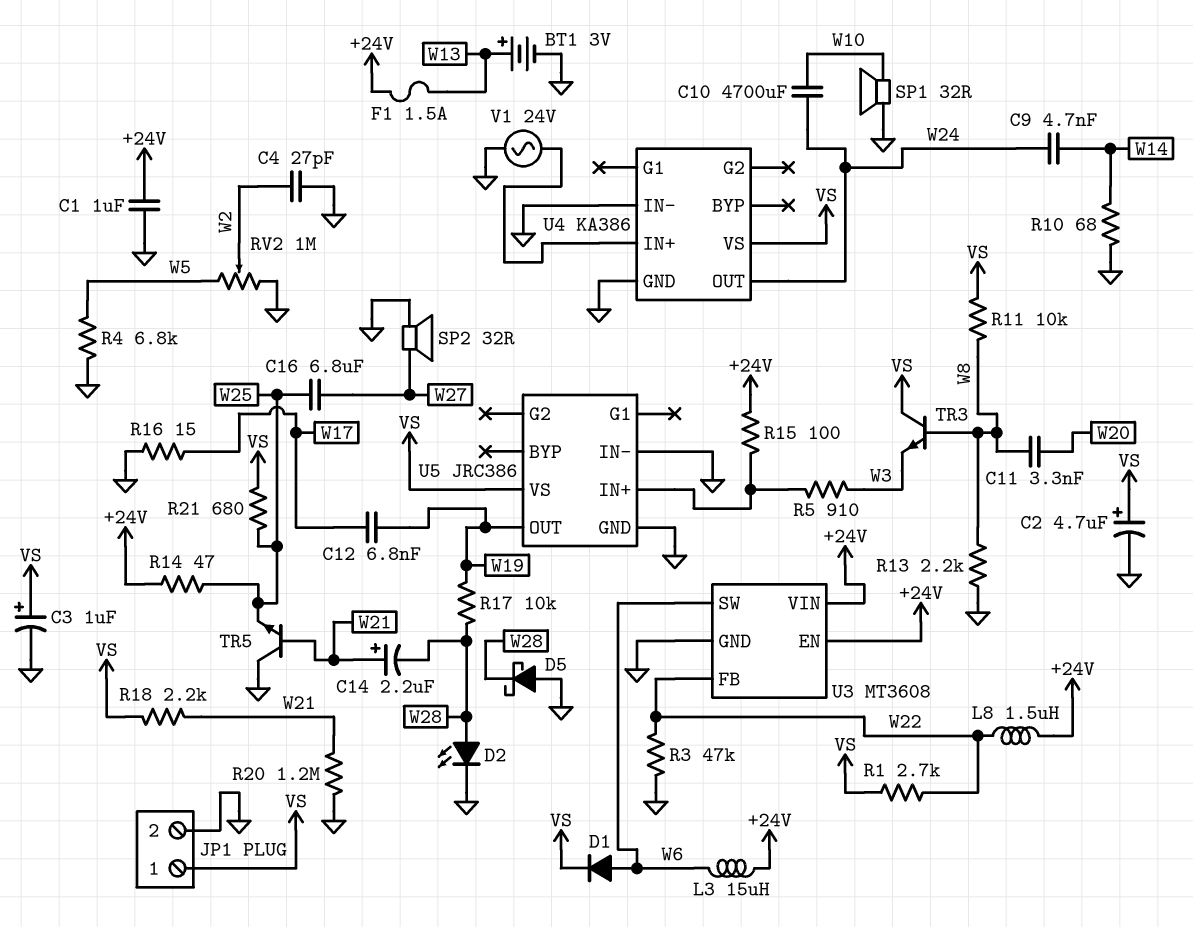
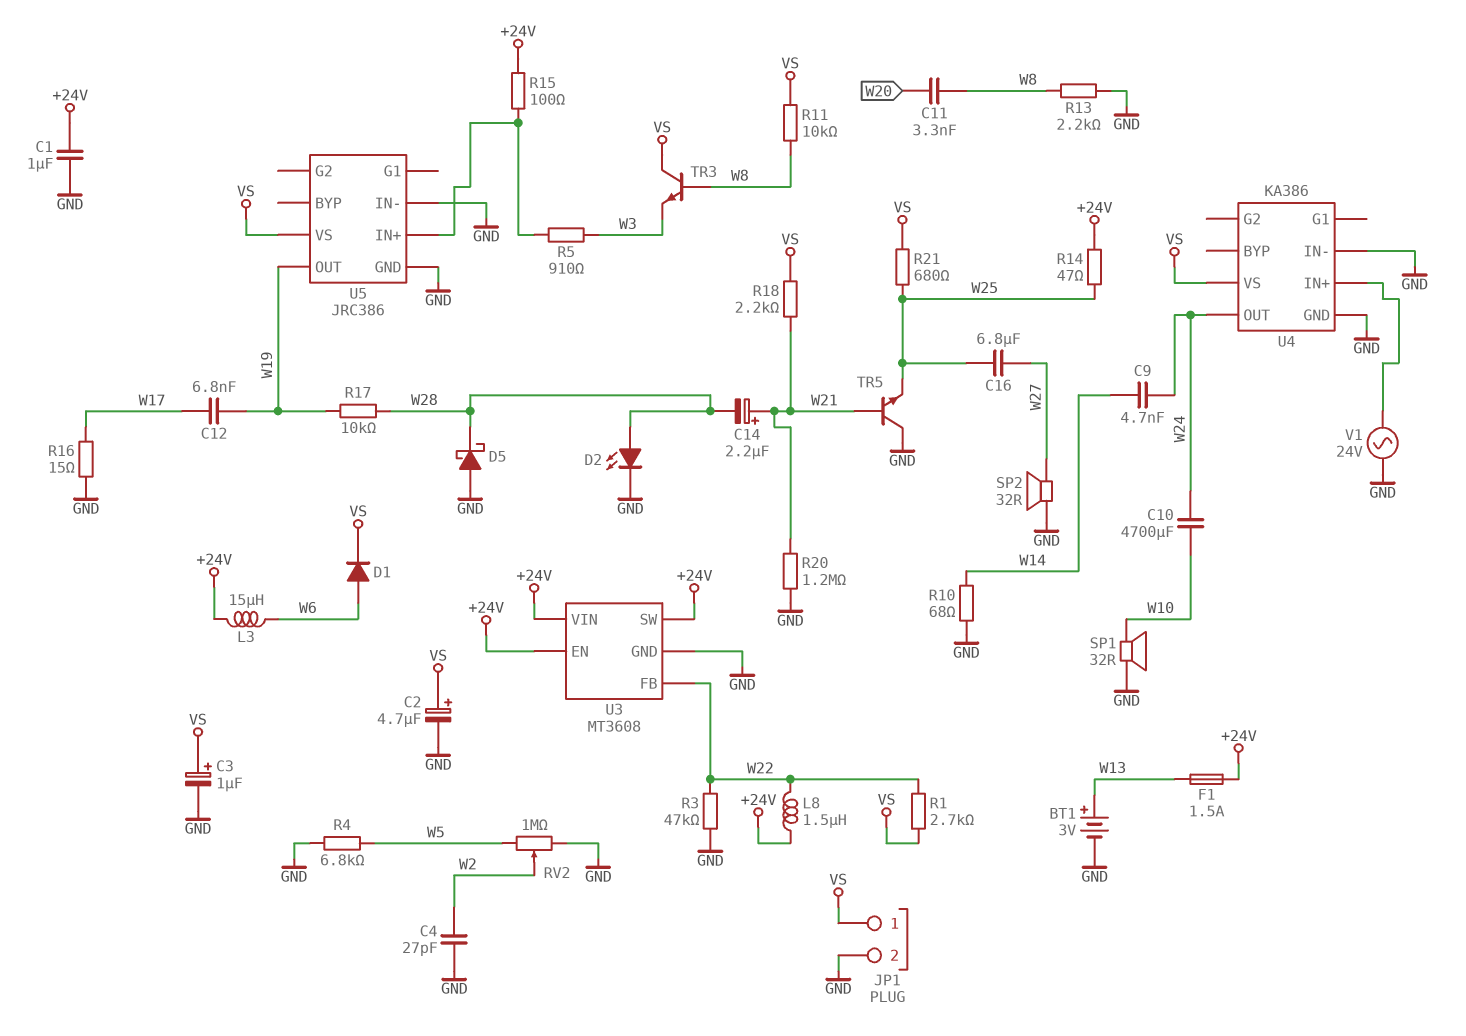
U3 pin SW: W6 -> +24V

